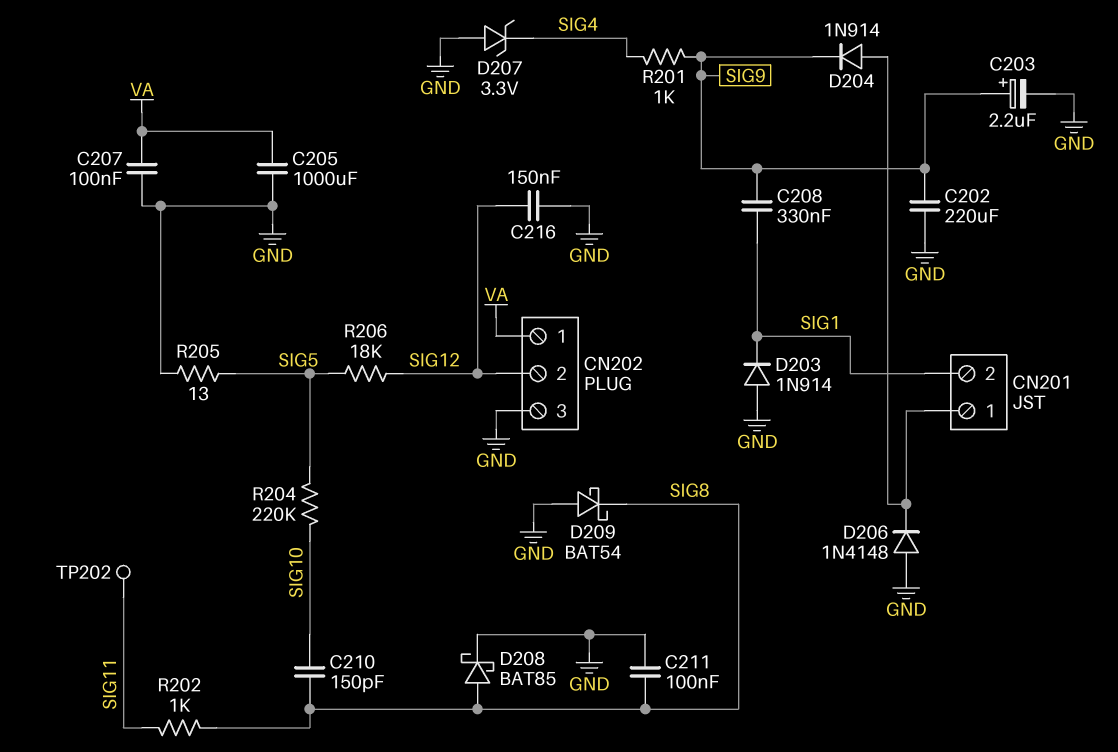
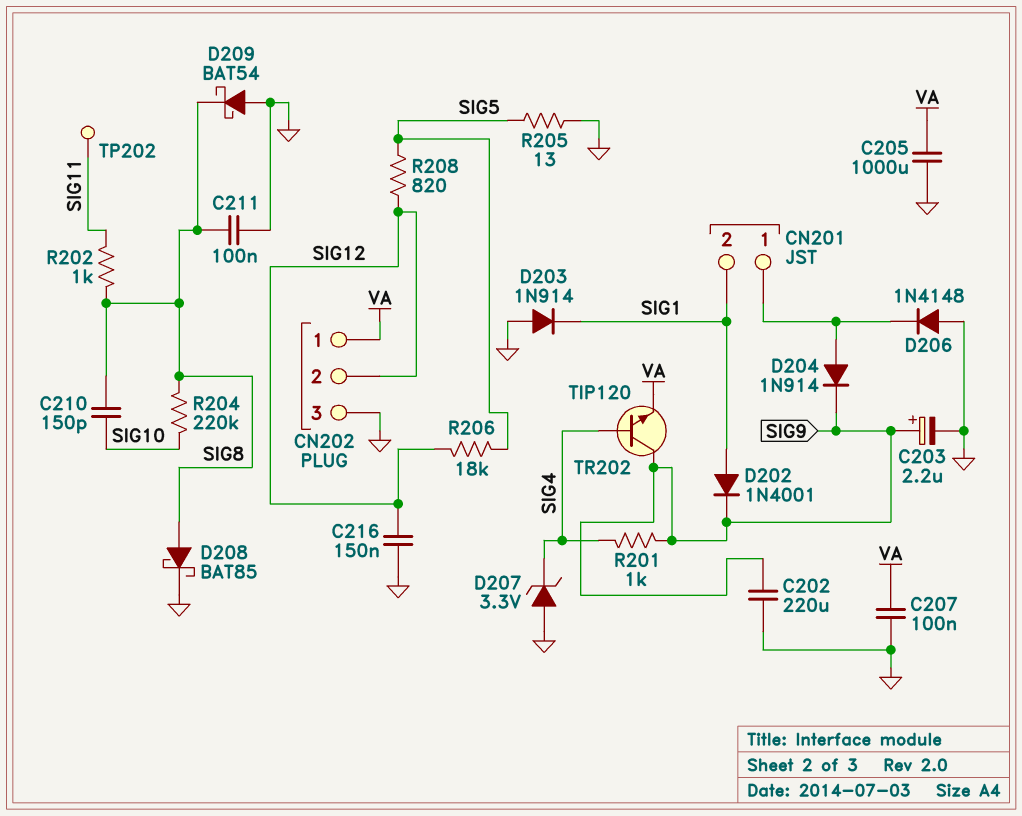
C208: 330nF (SIG1, SIG9) -> none
D202: none -> diode 1N4001 (A SIG1, K SIG9)
R204: 220k (SIG5, SIG10) -> 220k (SIG8, SIG10)
R208: none -> 820 (SIG5, SIG12)
TR202: none -> NPN TIP120 (B SIG4, C SIG9, E VA)

